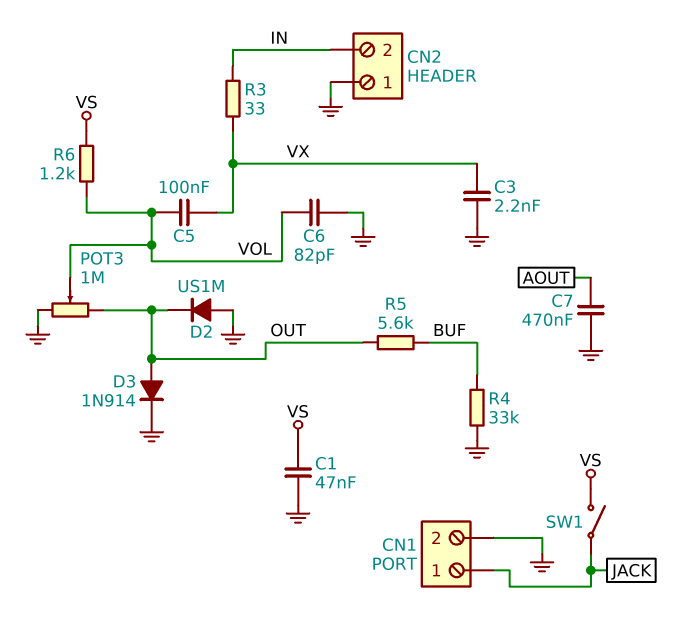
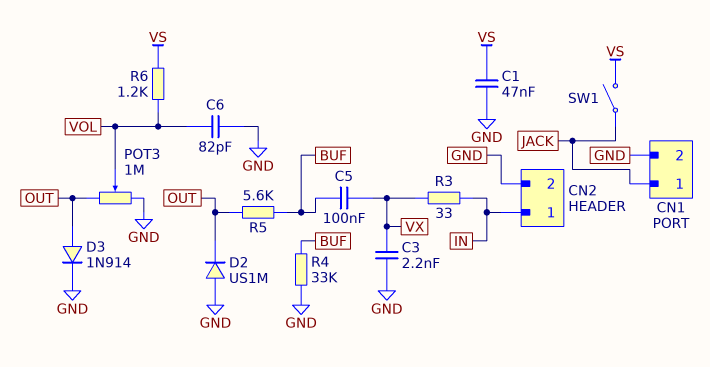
C5: 100nF (VOL, VX) -> 100nF (BUF, VX)
C7: 470nF (AOUT, GND) -> none
CN2 pin 1: GND -> IN
CN2 pin 2: IN -> GND

